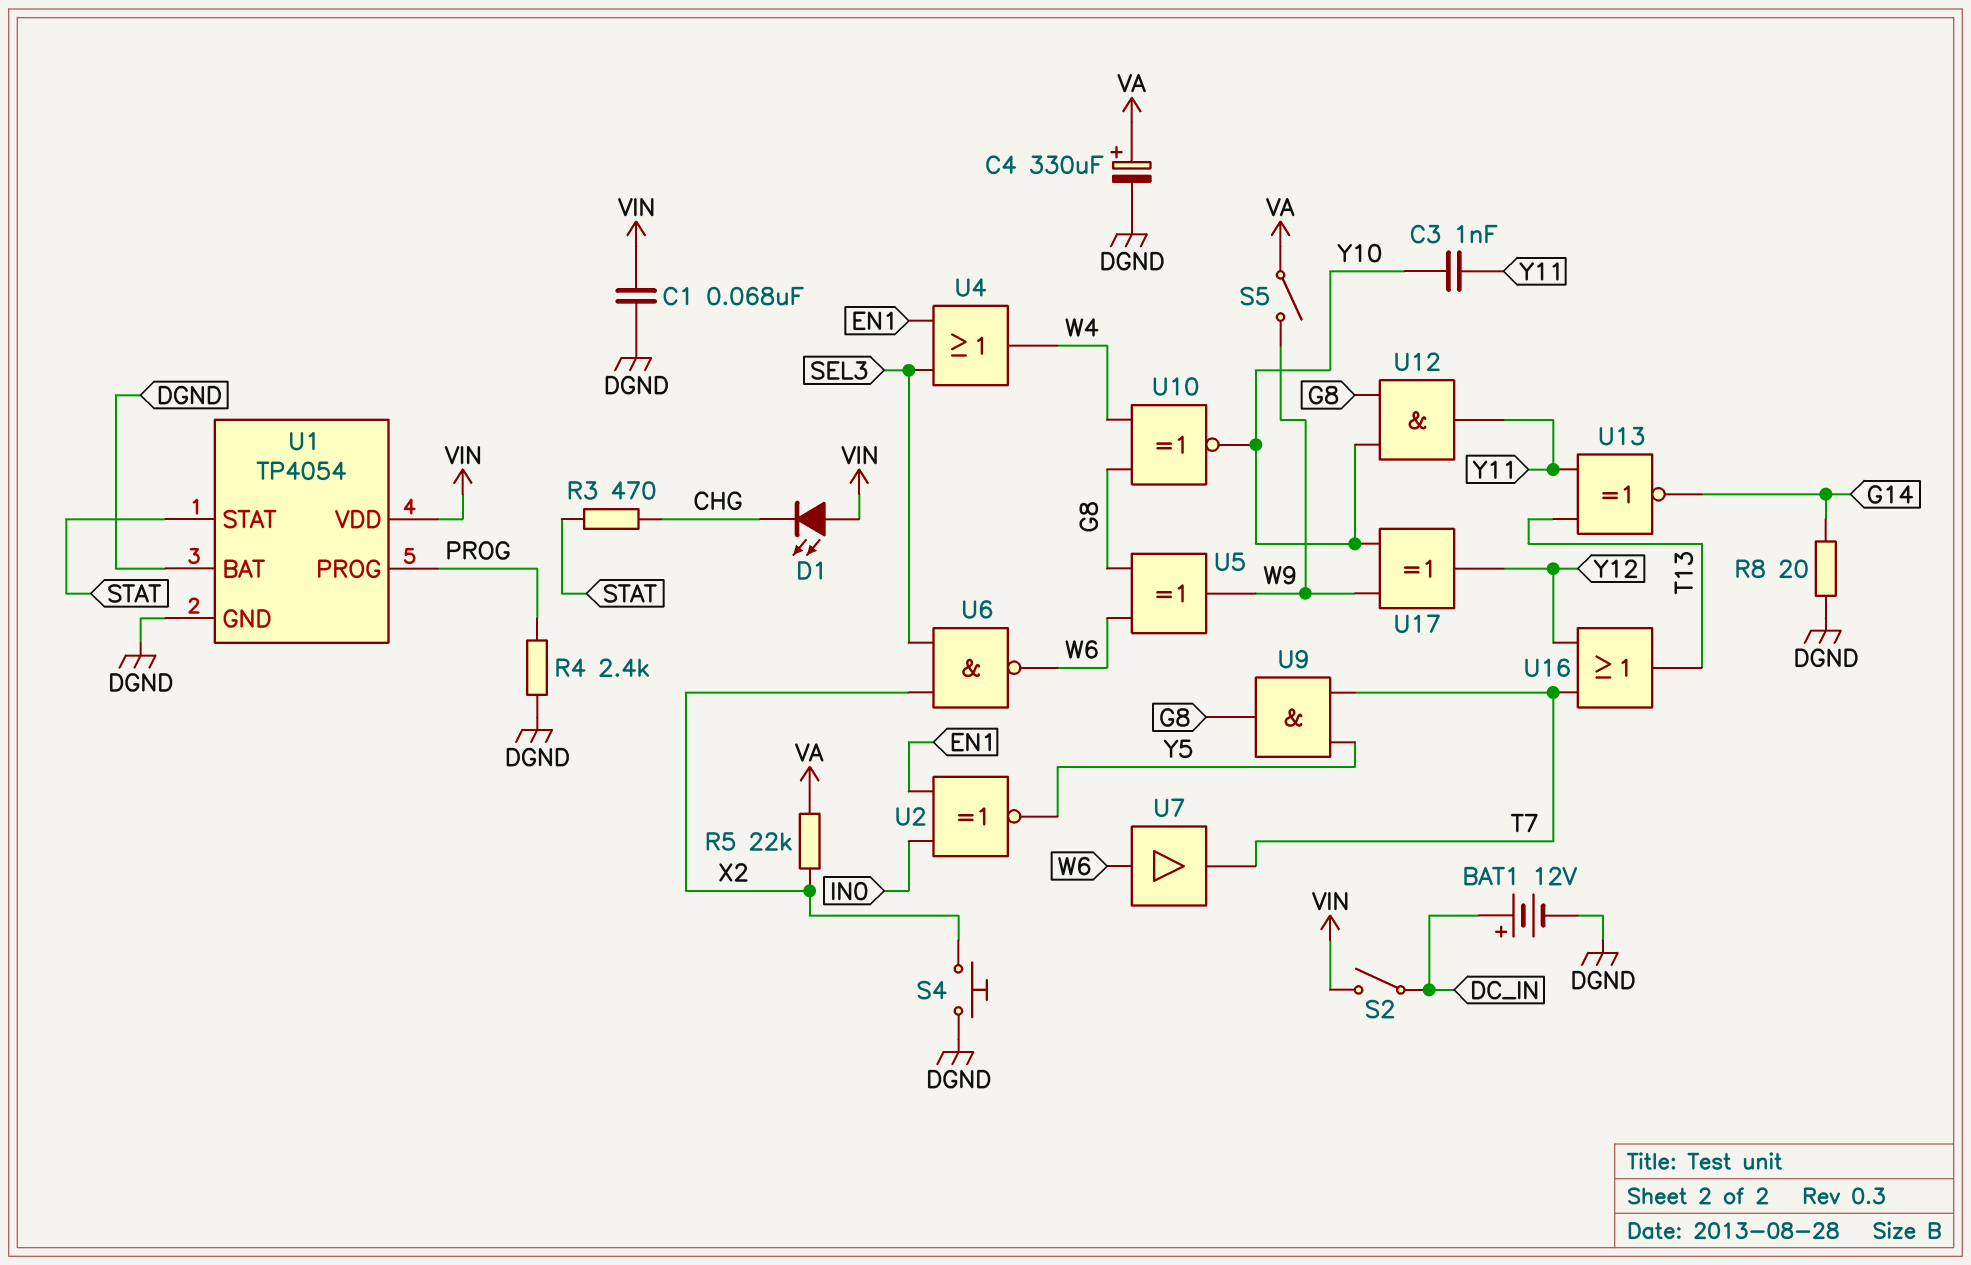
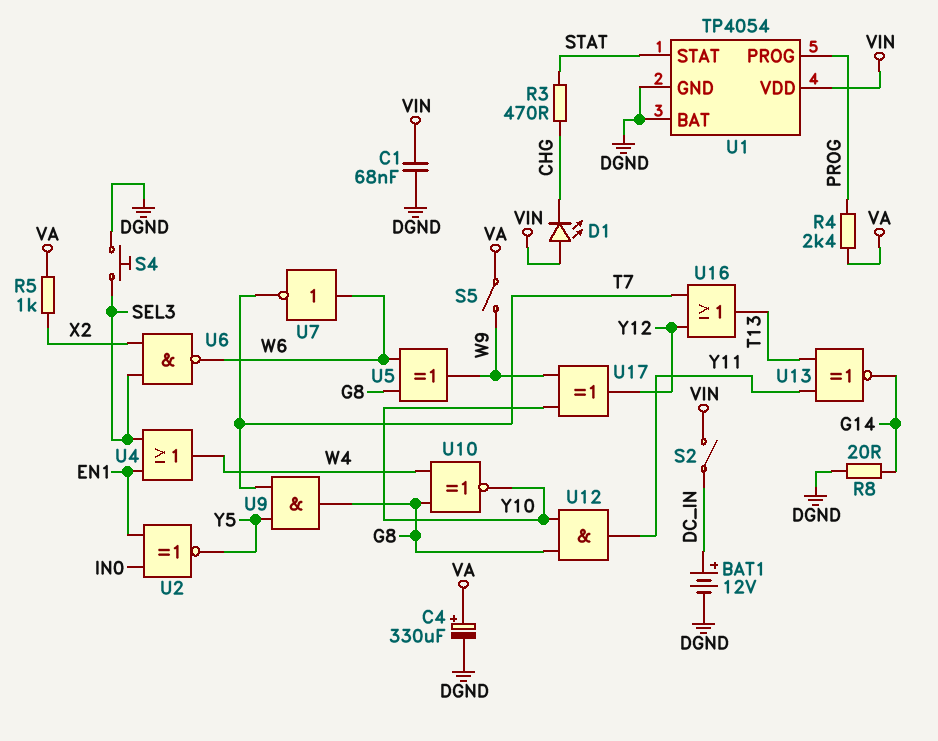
C3: 1nF (Y10, Y11) -> none
R4: 2.4k (DGND, PROG) -> 2.4k (PROG, VA)
R5: 22k (VA, X2) -> 1k (VA, X2)
S4: button (DGND, X2) -> button (DGND, SEL3)
U7: buffer (in W6, out T7) -> NOT (in W6, out T7)

